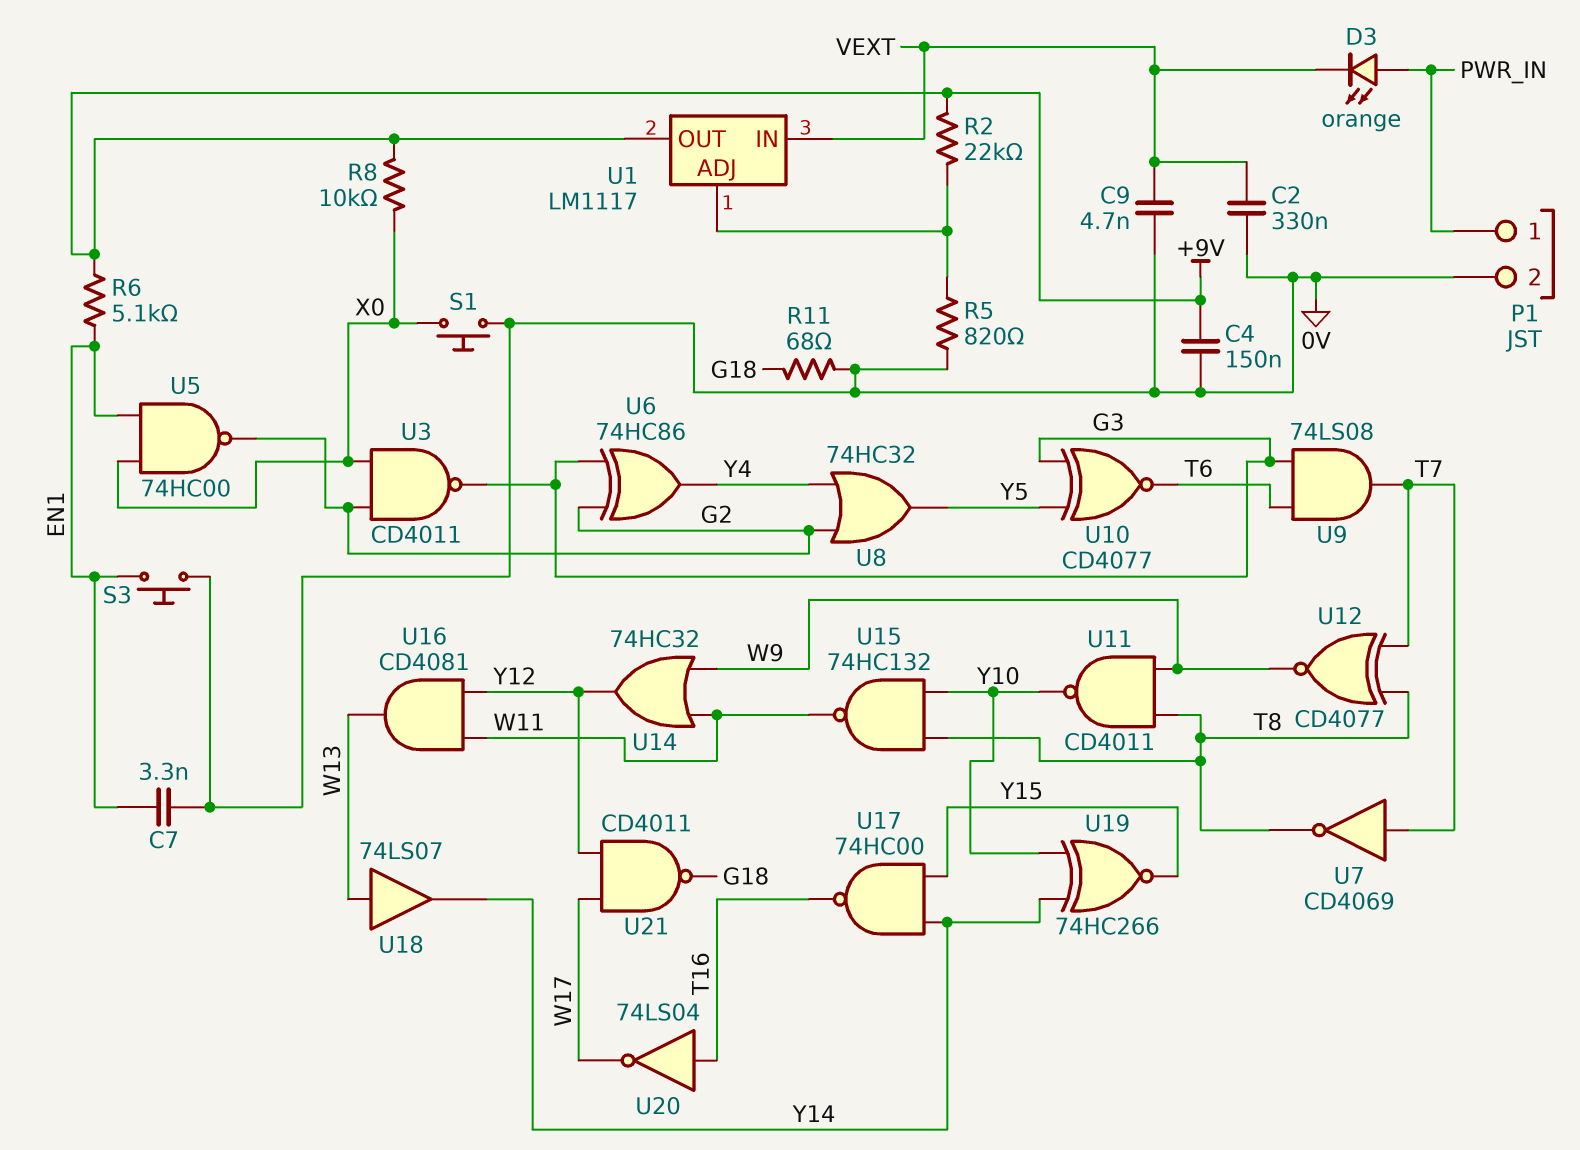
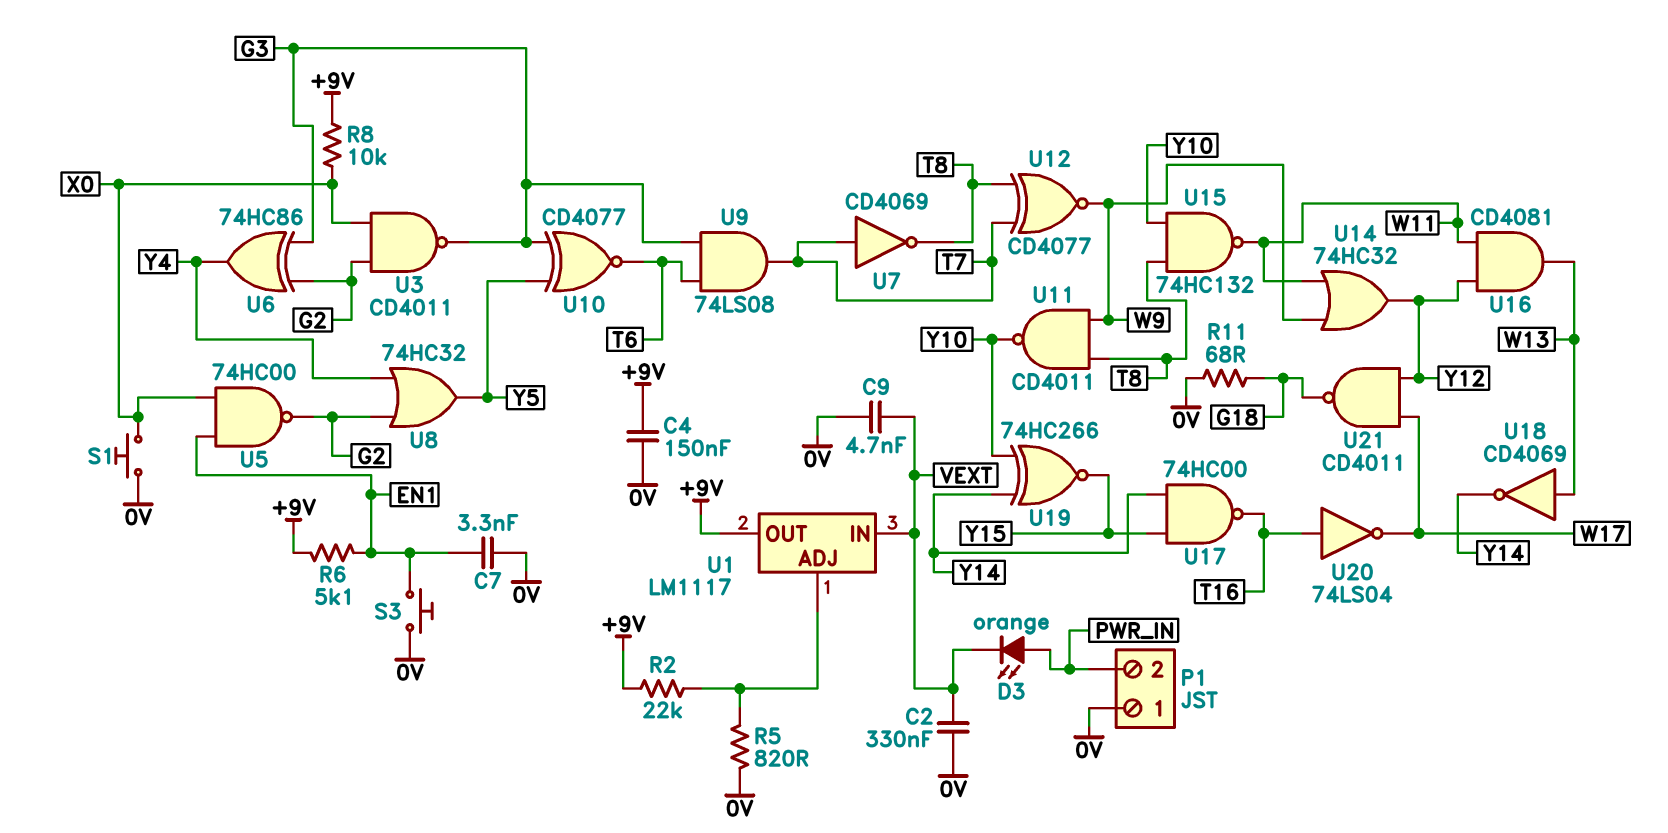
P1 pin 1: PWR_IN -> 0V
P1 pin 2: 0V -> PWR_IN
U18: buffer 74LS07 (in W13, out Y14) -> NOT CD4069 (in W13, out Y14)

